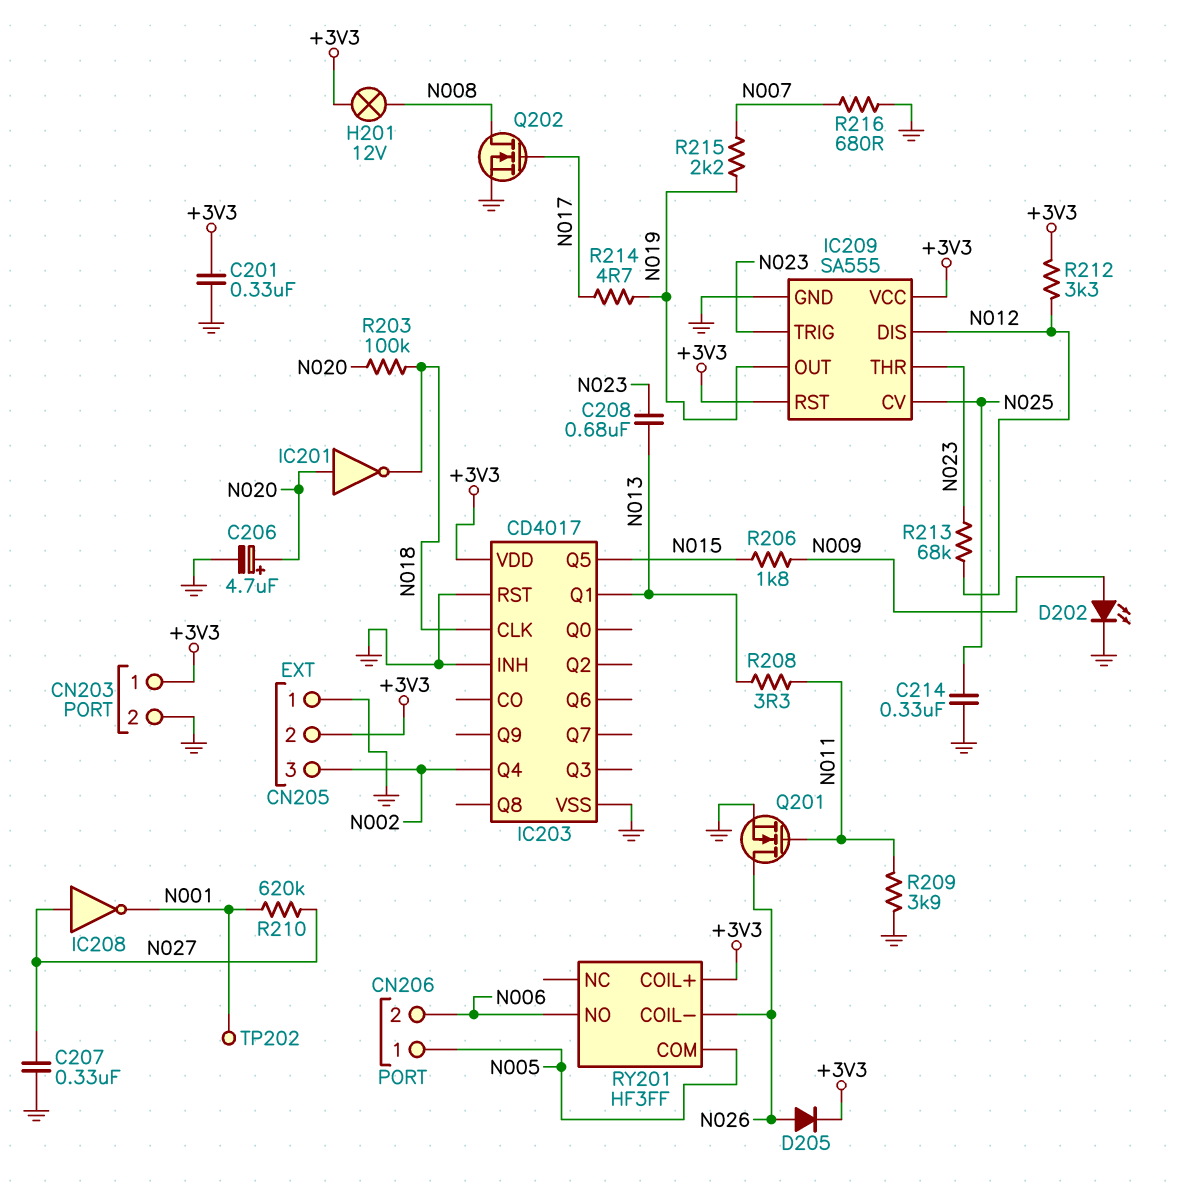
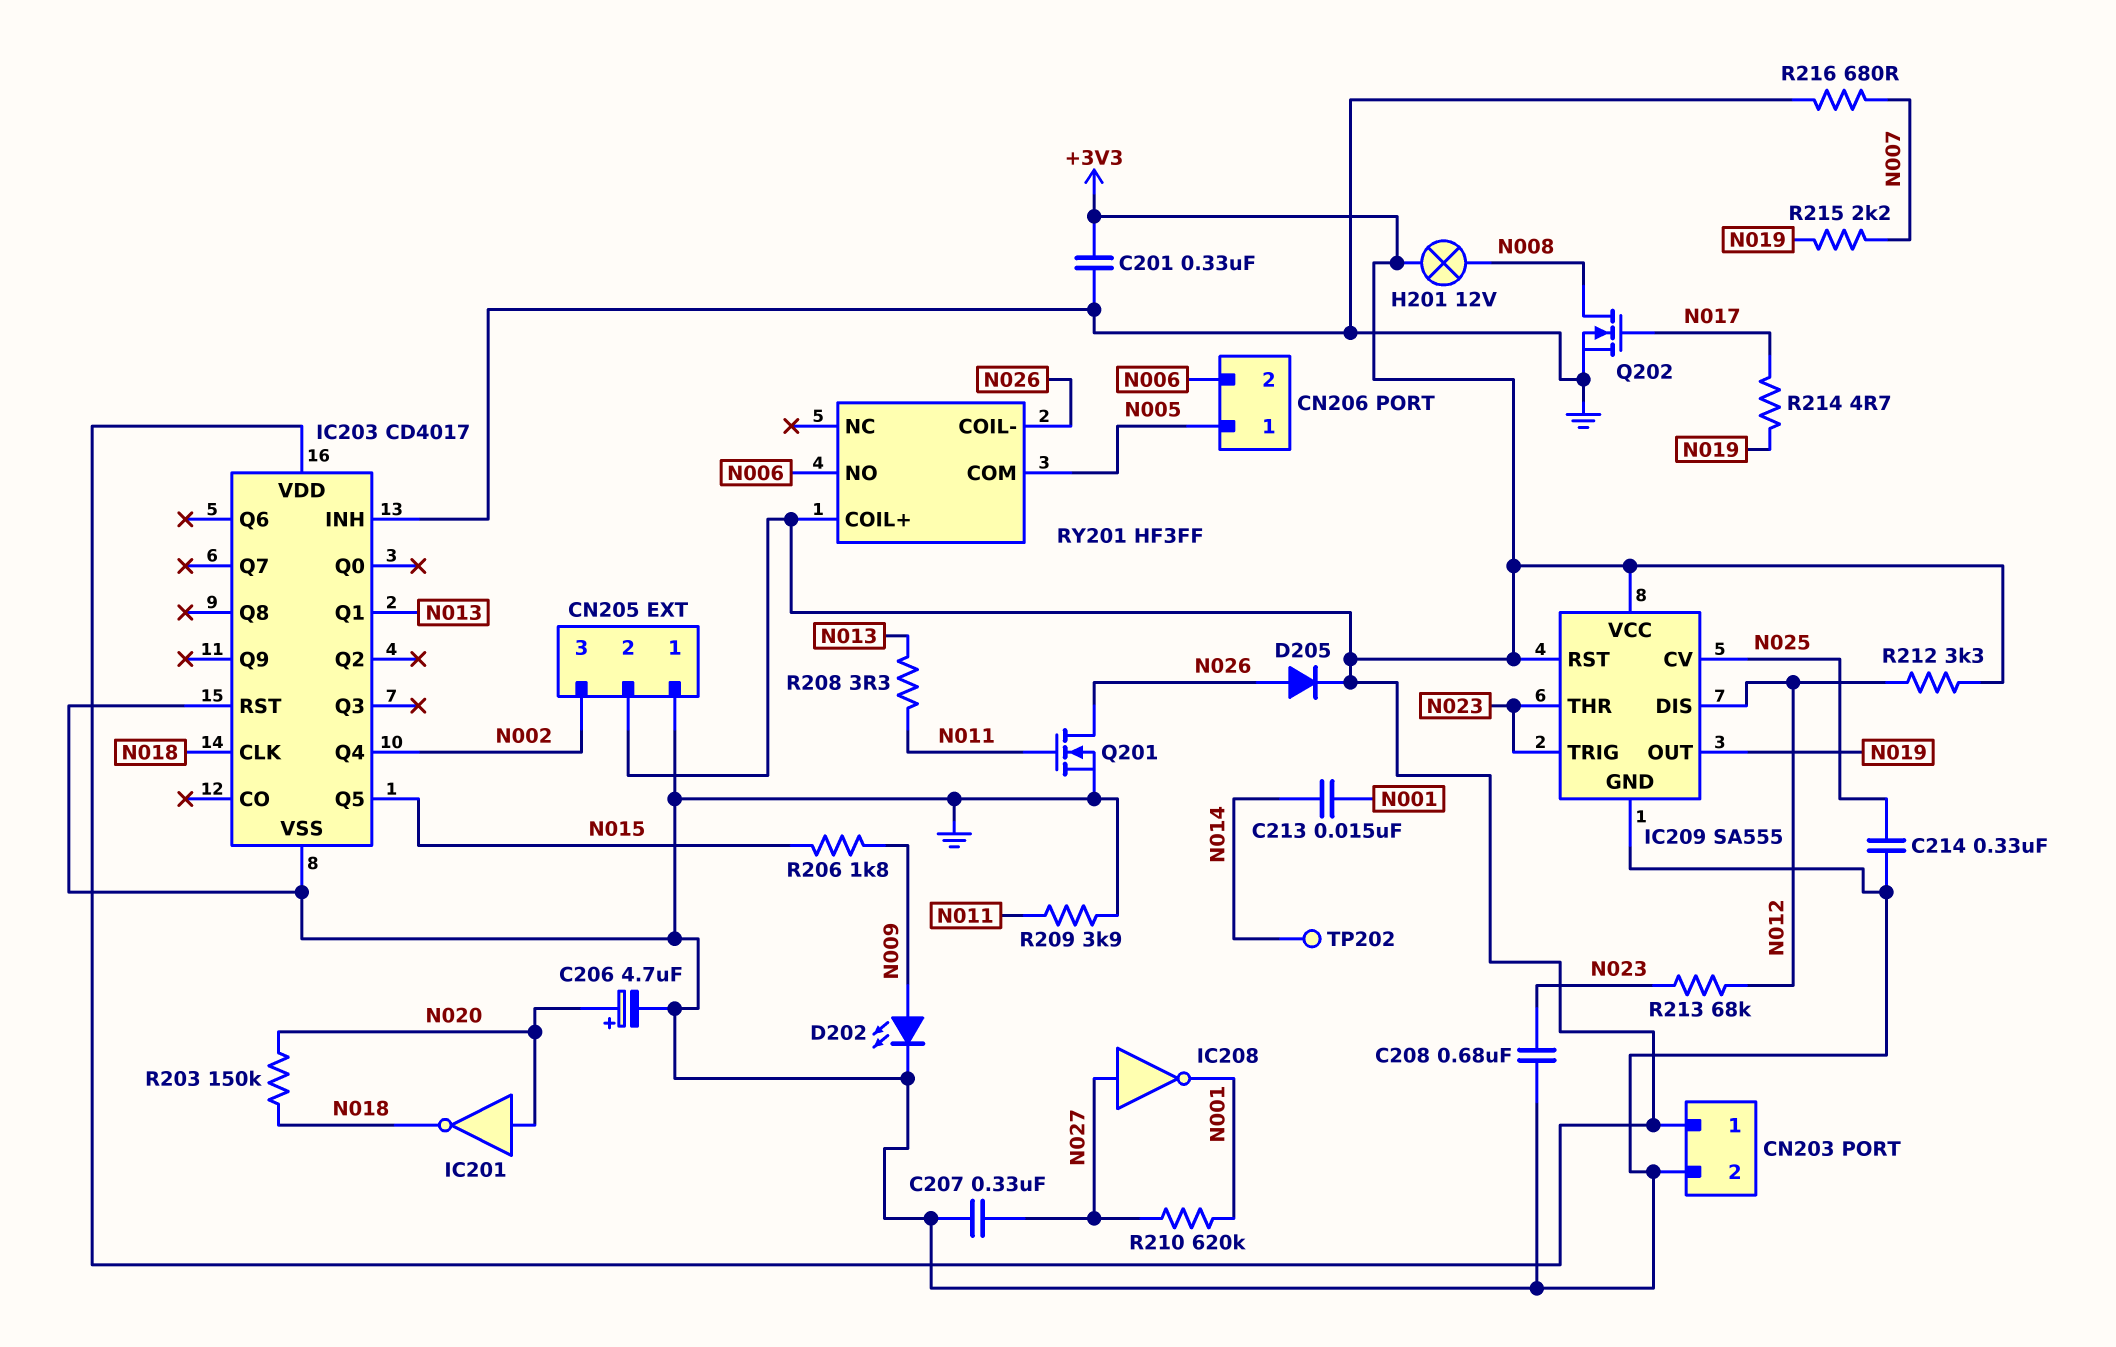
C208: 680nF (N013, N023) -> 680nF (GND, N023)
C213: none -> 15nF (N001, N014)
R203: 100k (N018, N020) -> 150k (N018, N020)
TP202: test point (N001) -> test point (N014)

